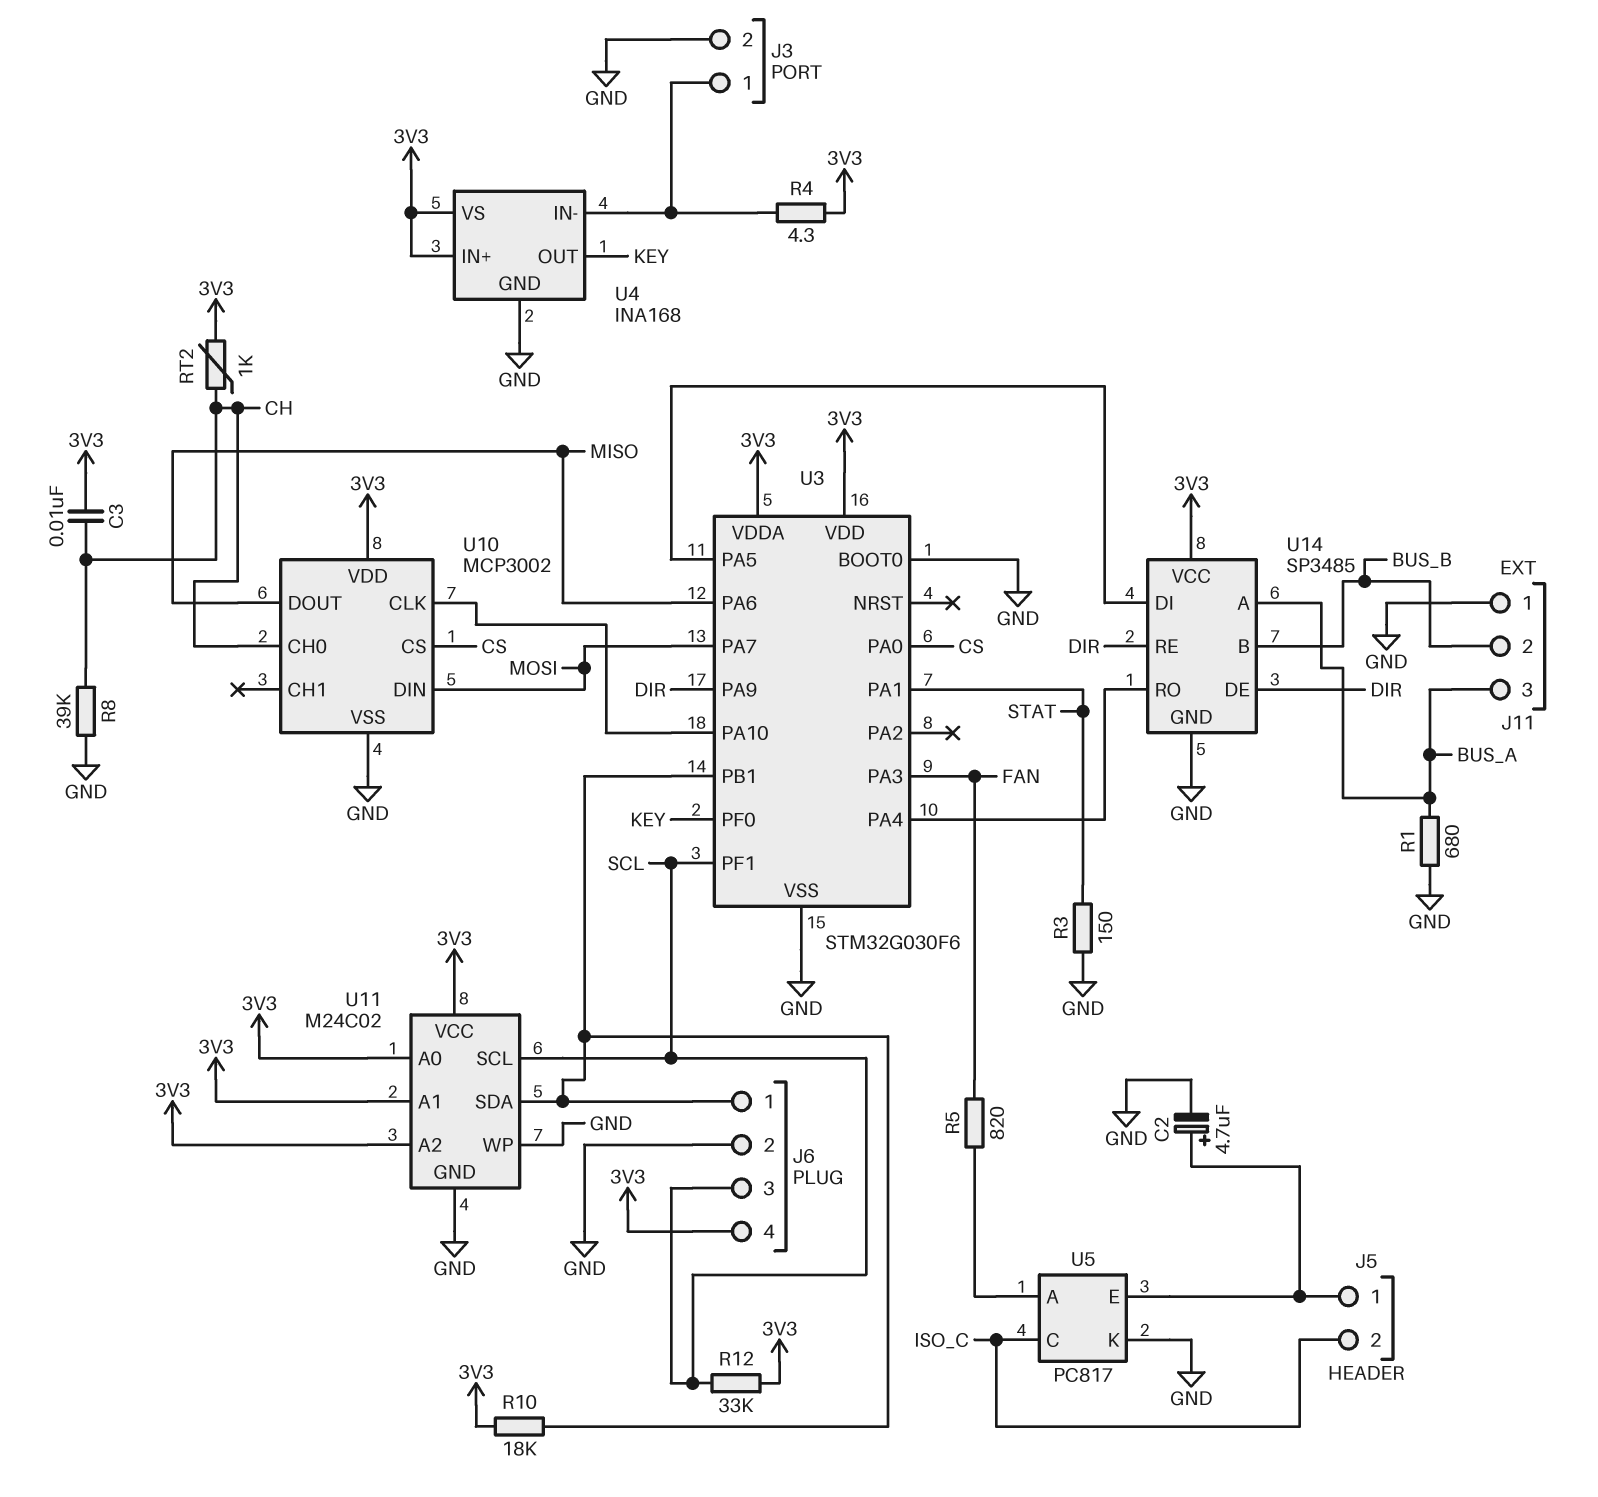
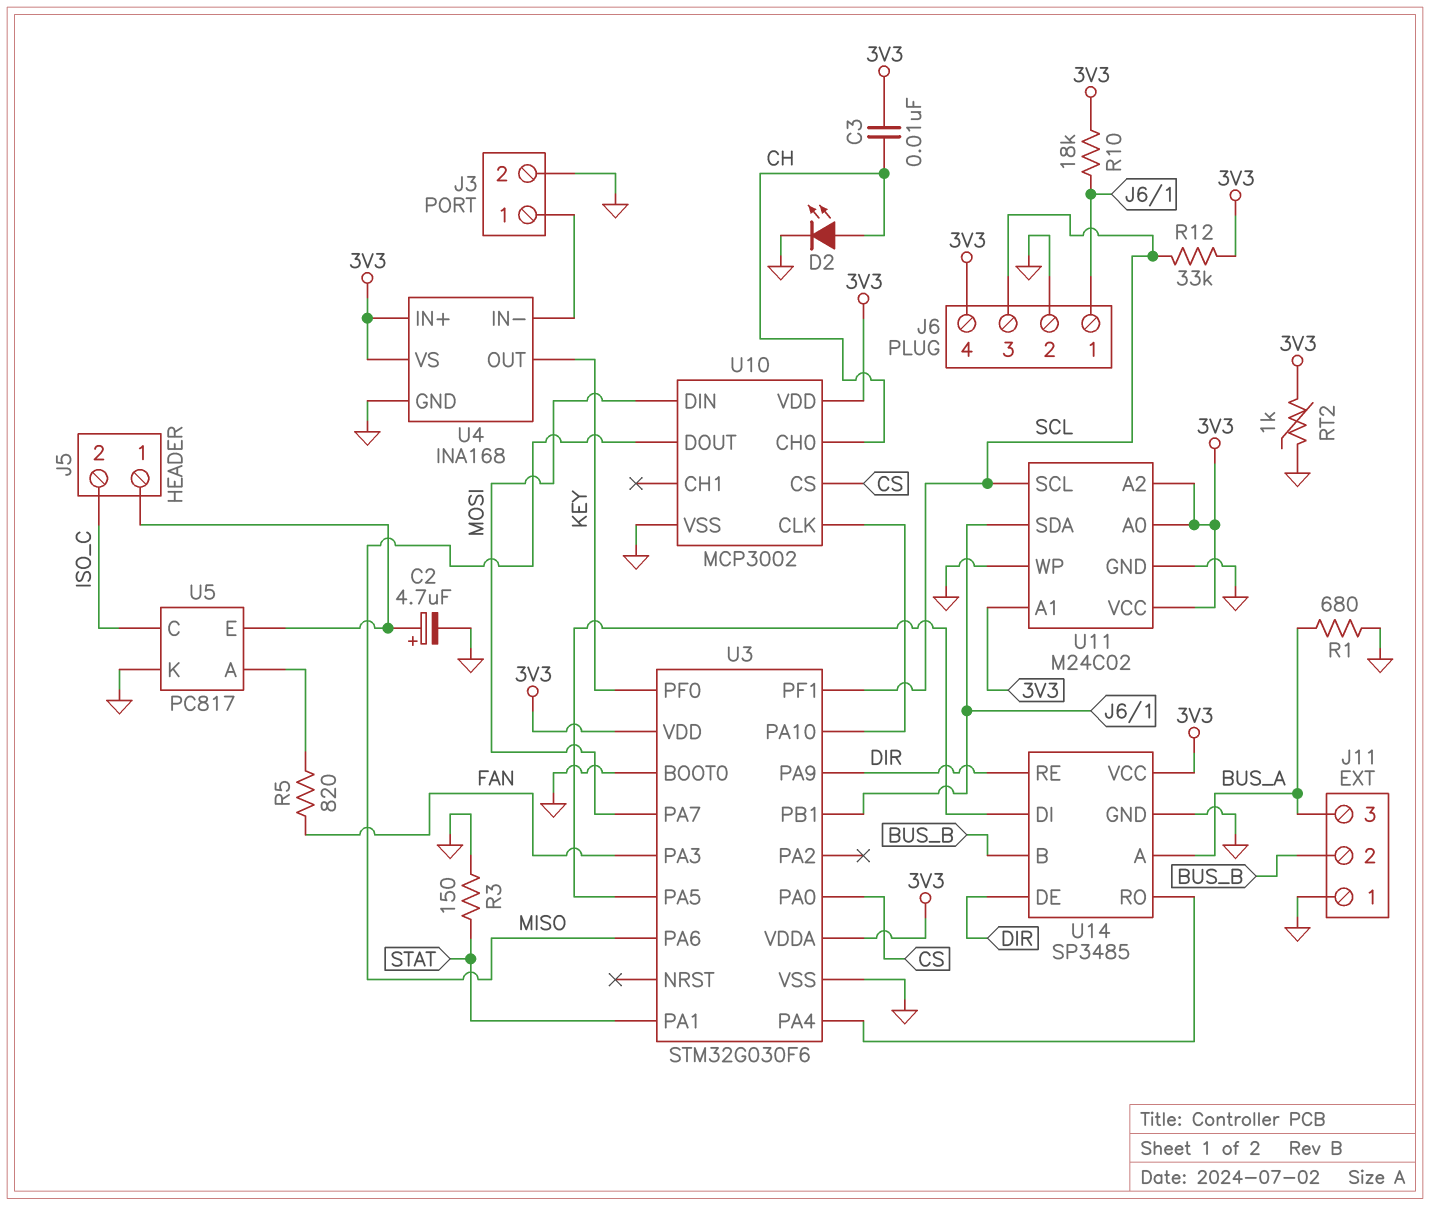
D2: none -> LED (A CH, K GND)
R4: 4.3 (3V3, J3/1) -> none
R8: 39k (CH, GND) -> none
RT2: 1k (3V3, CH) -> 1k (3V3, GND)

